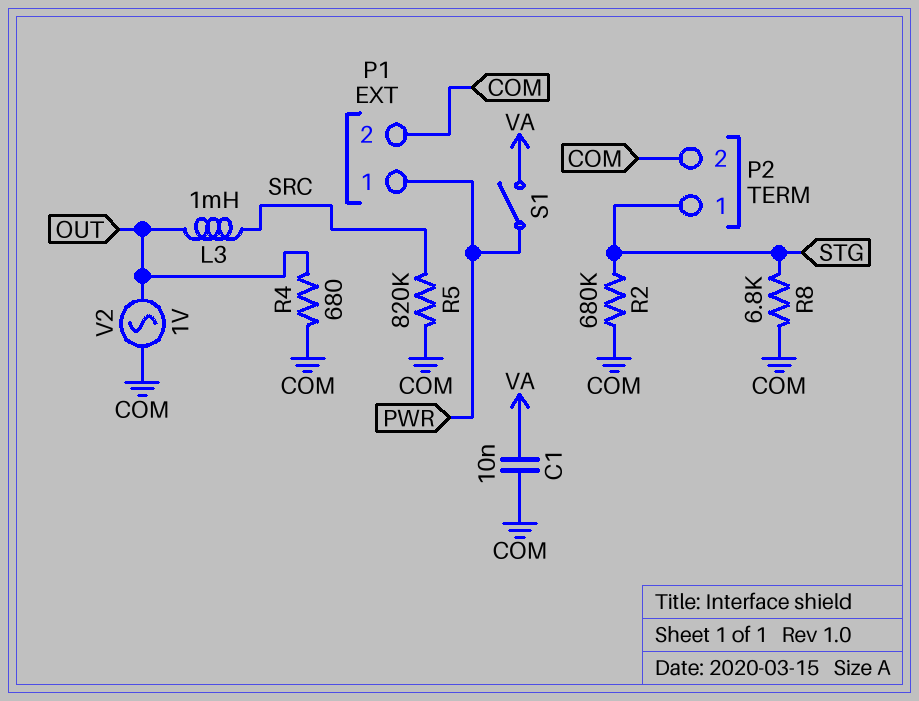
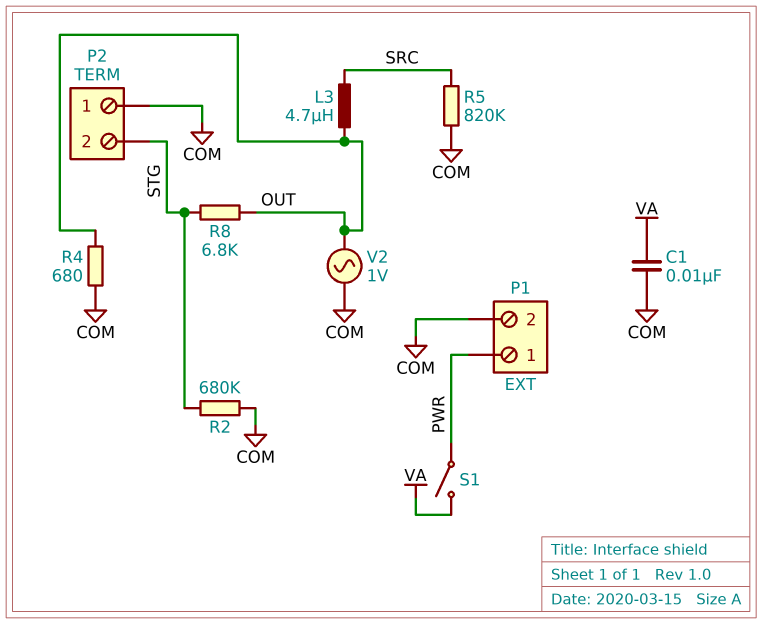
L3: 1mH (OUT, SRC) -> 4.7uH (OUT, SRC)
P2 pin 1: STG -> COM
P2 pin 2: COM -> STG
R8: 6.8k (COM, STG) -> 6.8k (OUT, STG)

